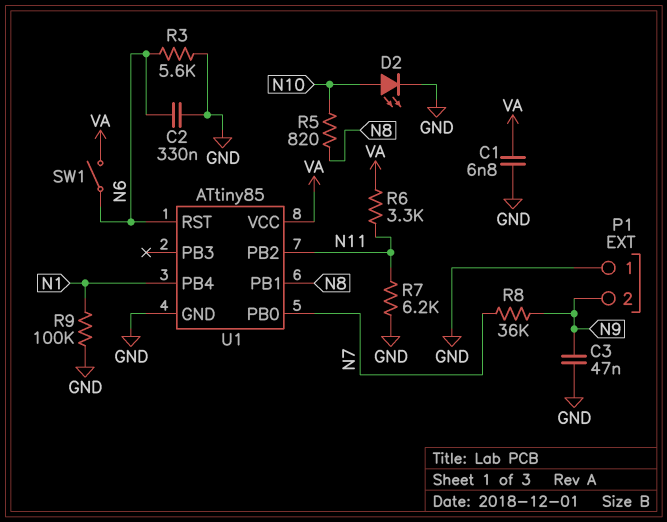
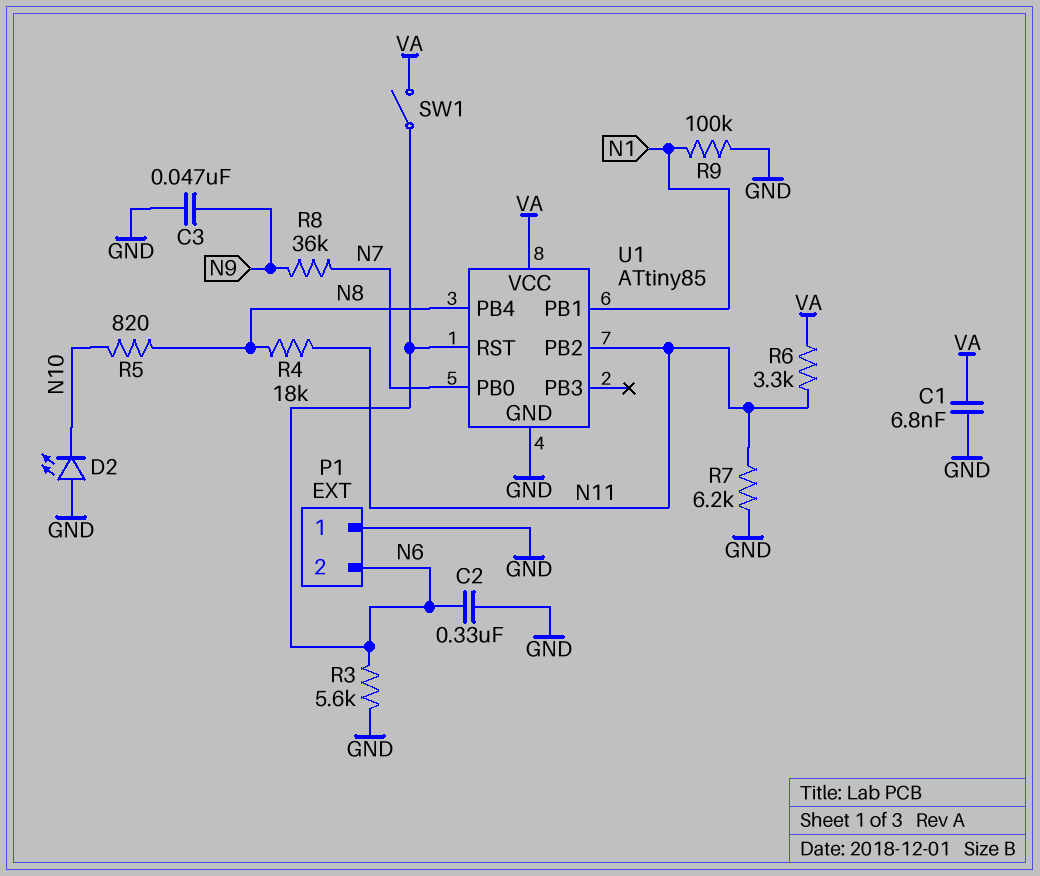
D2: LED (A N10, K GND) -> LED (A GND, K N10)
P1 pin 2: N9 -> N6
R4: none -> 18k (N8, N11)
U1 pin PB1: N8 -> N1
U1 pin PB4: N1 -> N8

